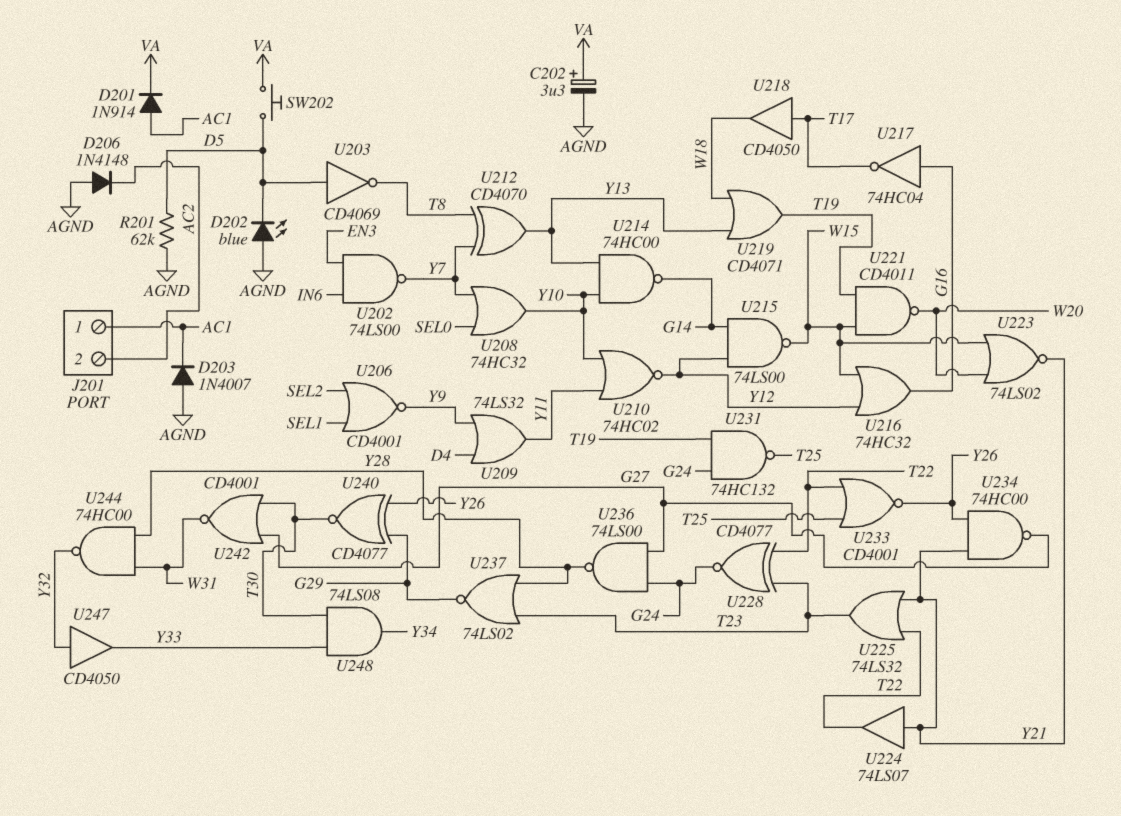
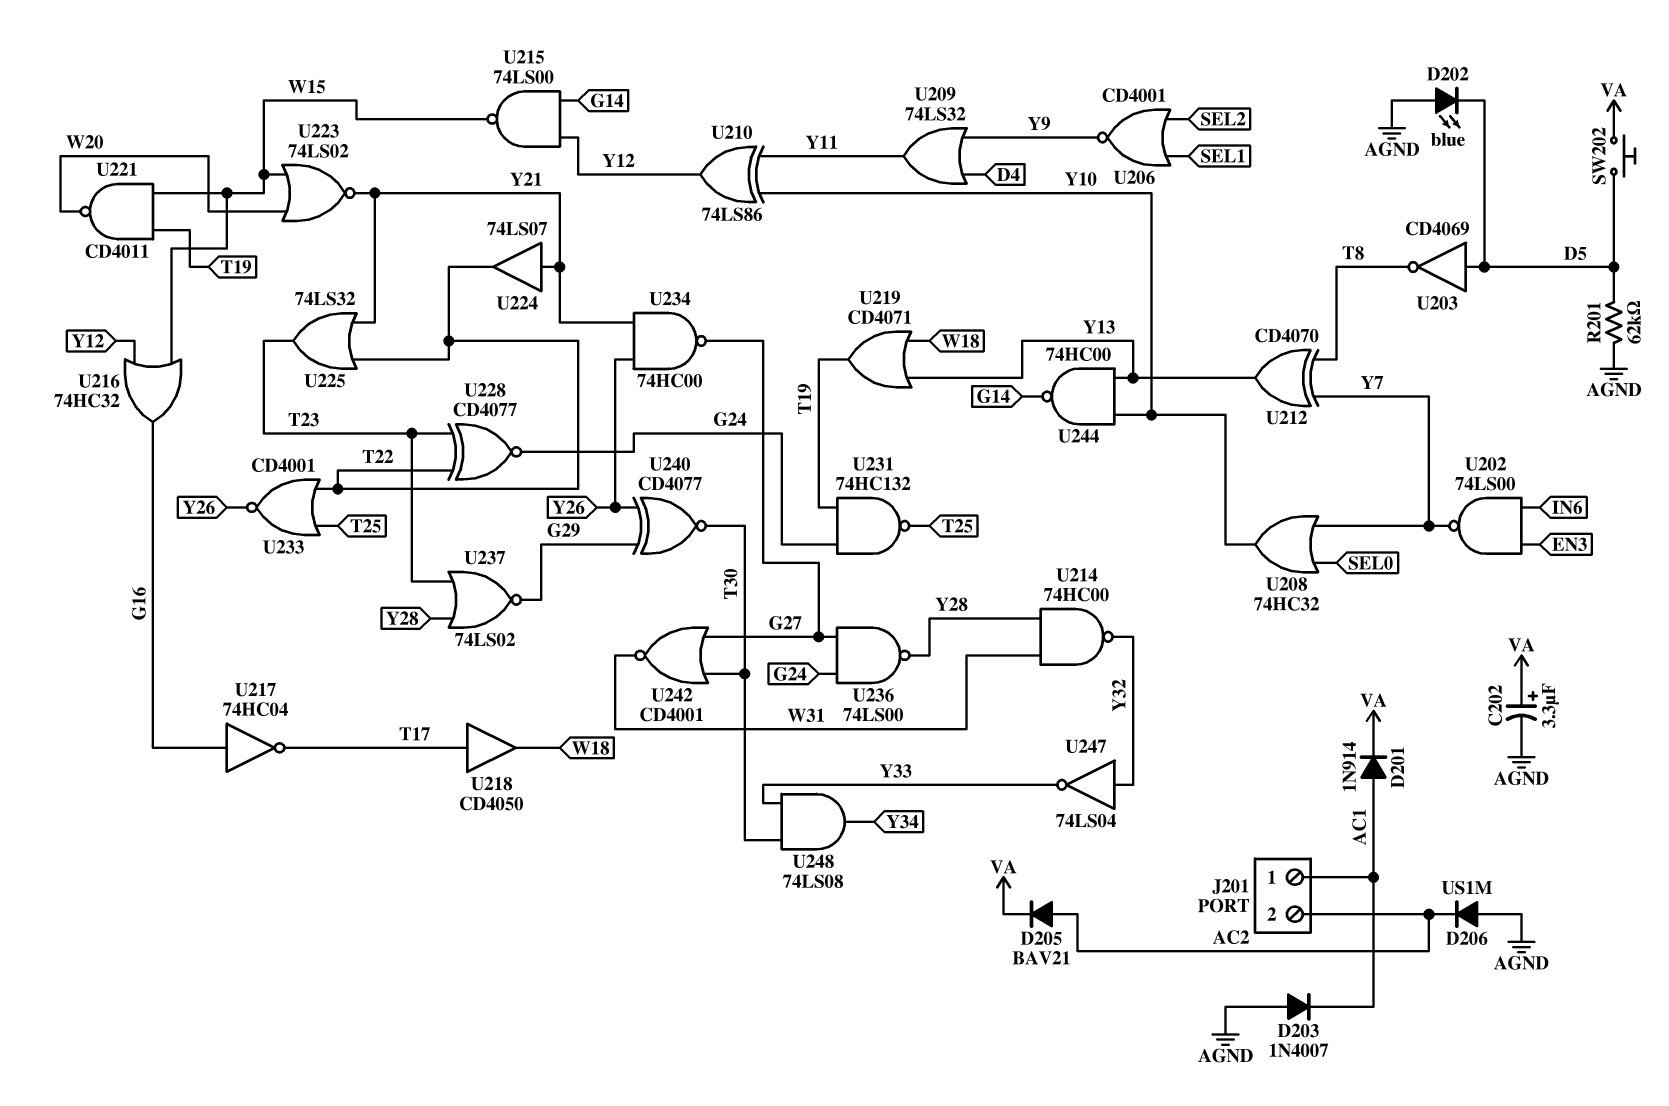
D205: none -> diode BAV21 (A AC2, K VA)
D206: diode 1N4148 (A AGND, K AC2) -> diode US1M (A AGND, K AC2)
U210: NOR 74HC02 (in Y10, in Y11, out Y12) -> XOR 74LS86 (in Y10, in Y11, out Y12)
U214: NAND 74HC00 (in Y10, in Y13, out G14) -> NAND 74HC00 (in W31, in Y28, out Y32)
U244: NAND 74HC00 (in W31, in Y28, out Y32) -> NAND 74HC00 (in Y10, in Y13, out G14)
U247: buffer CD4050 (in Y32, out Y33) -> NOT 74LS04 (in Y32, out Y33)

